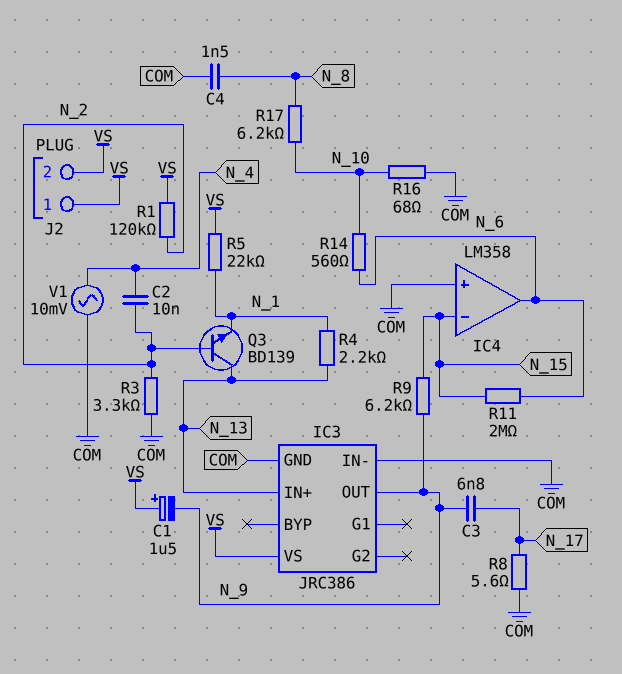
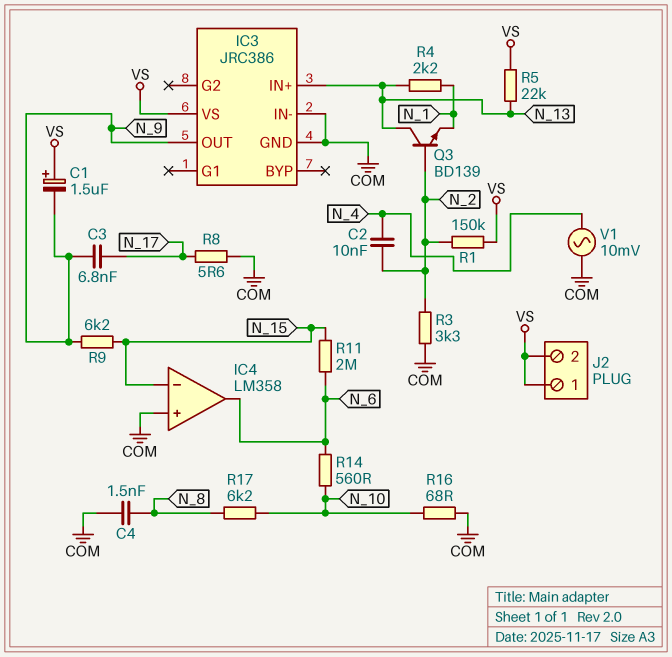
R1: 120k (N_2, VS) -> 150k (N_2, VS)
R5: 22k (N_1, VS) -> 22k (N_13, VS)

